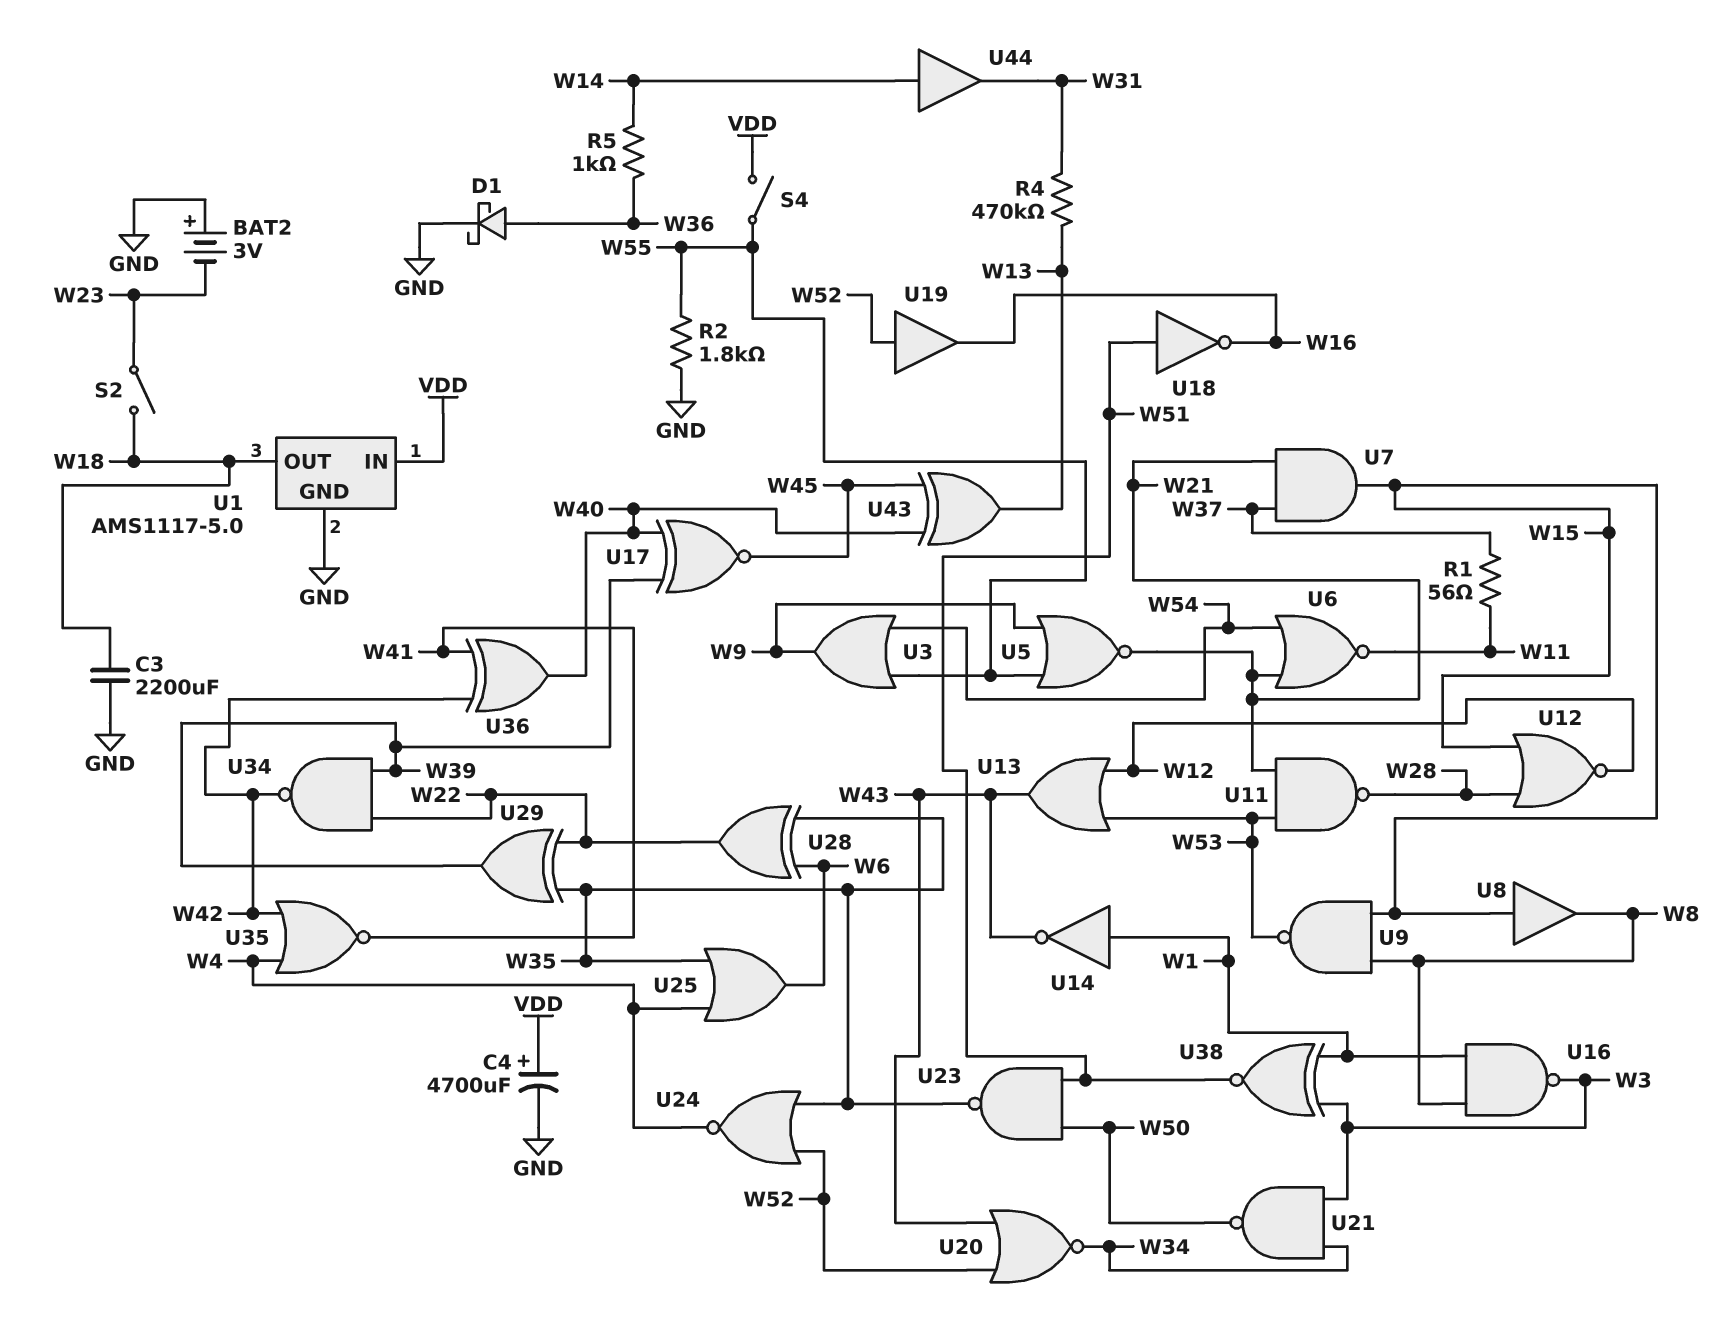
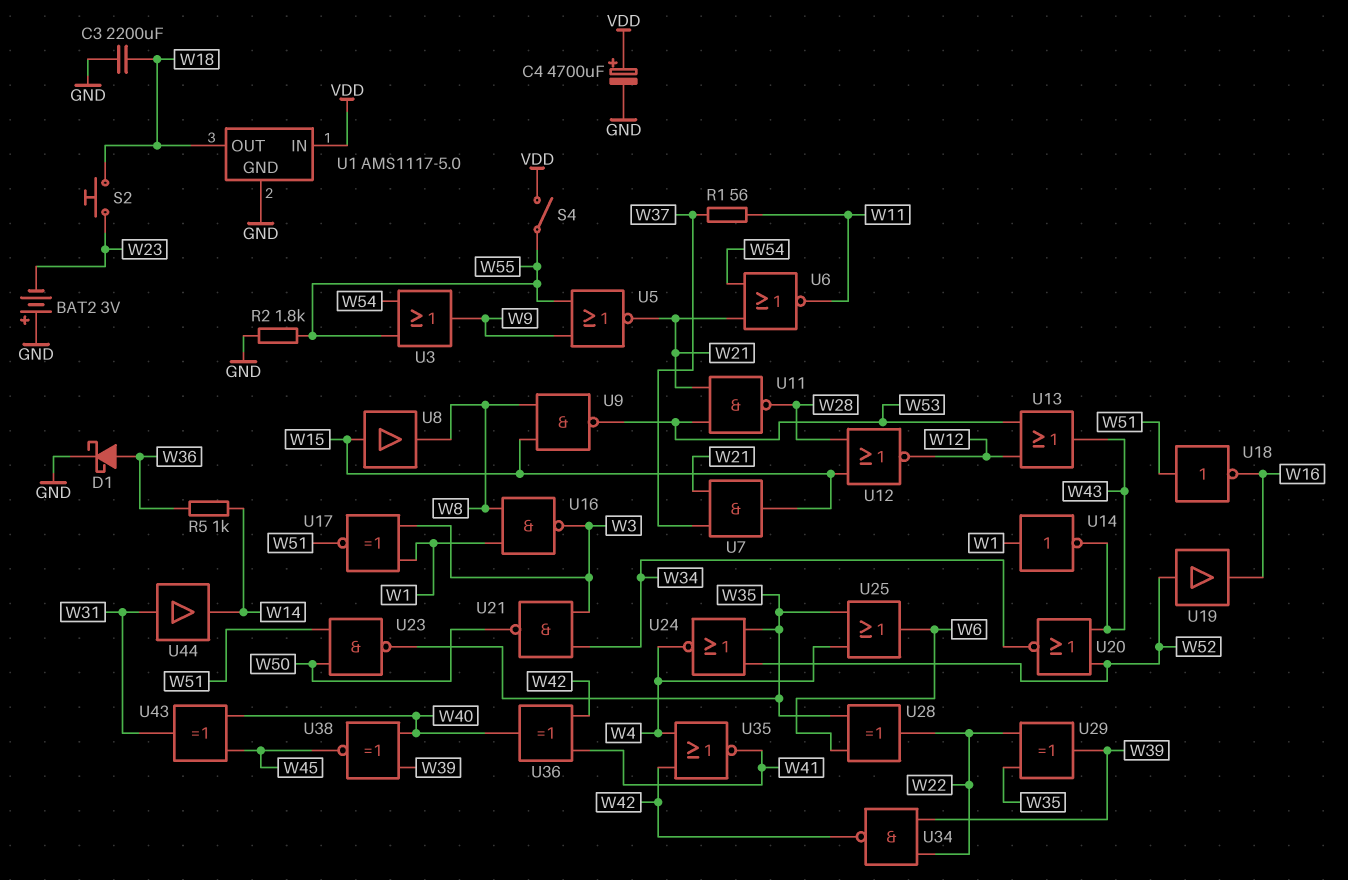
R4: 470k (W13, W31) -> none
S2: switch (W18, W23) -> button (W18, W23)
U17: XNOR (in W39, in W40, out W45) -> XNOR (in W1, in W3, out W51)
U38: XNOR (in W1, in W3, out W51) -> XNOR (in W39, in W40, out W45)
U43: XOR (in W40, in W45, out W13) -> XOR (in W40, in W45, out W31)
U44: buffer (in W14, out W31) -> buffer (in W31, out W14)

